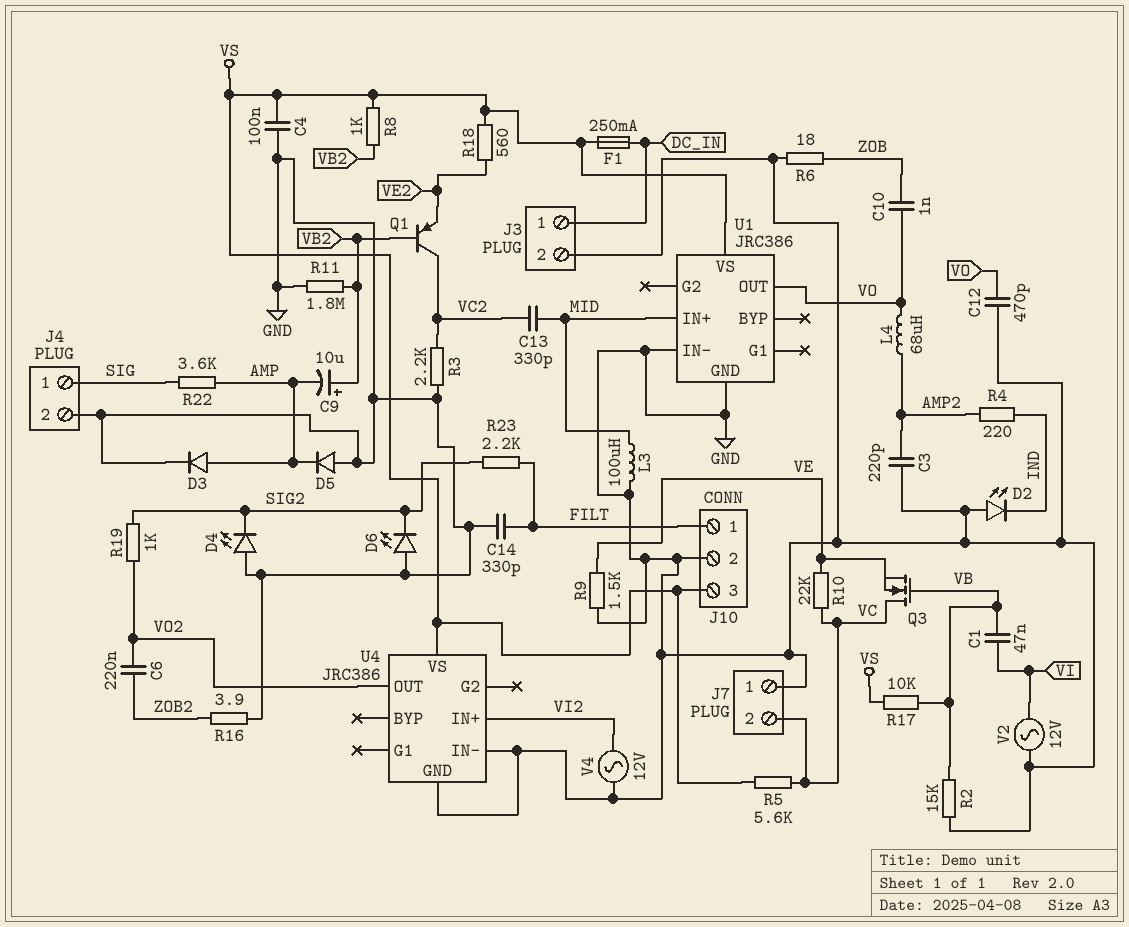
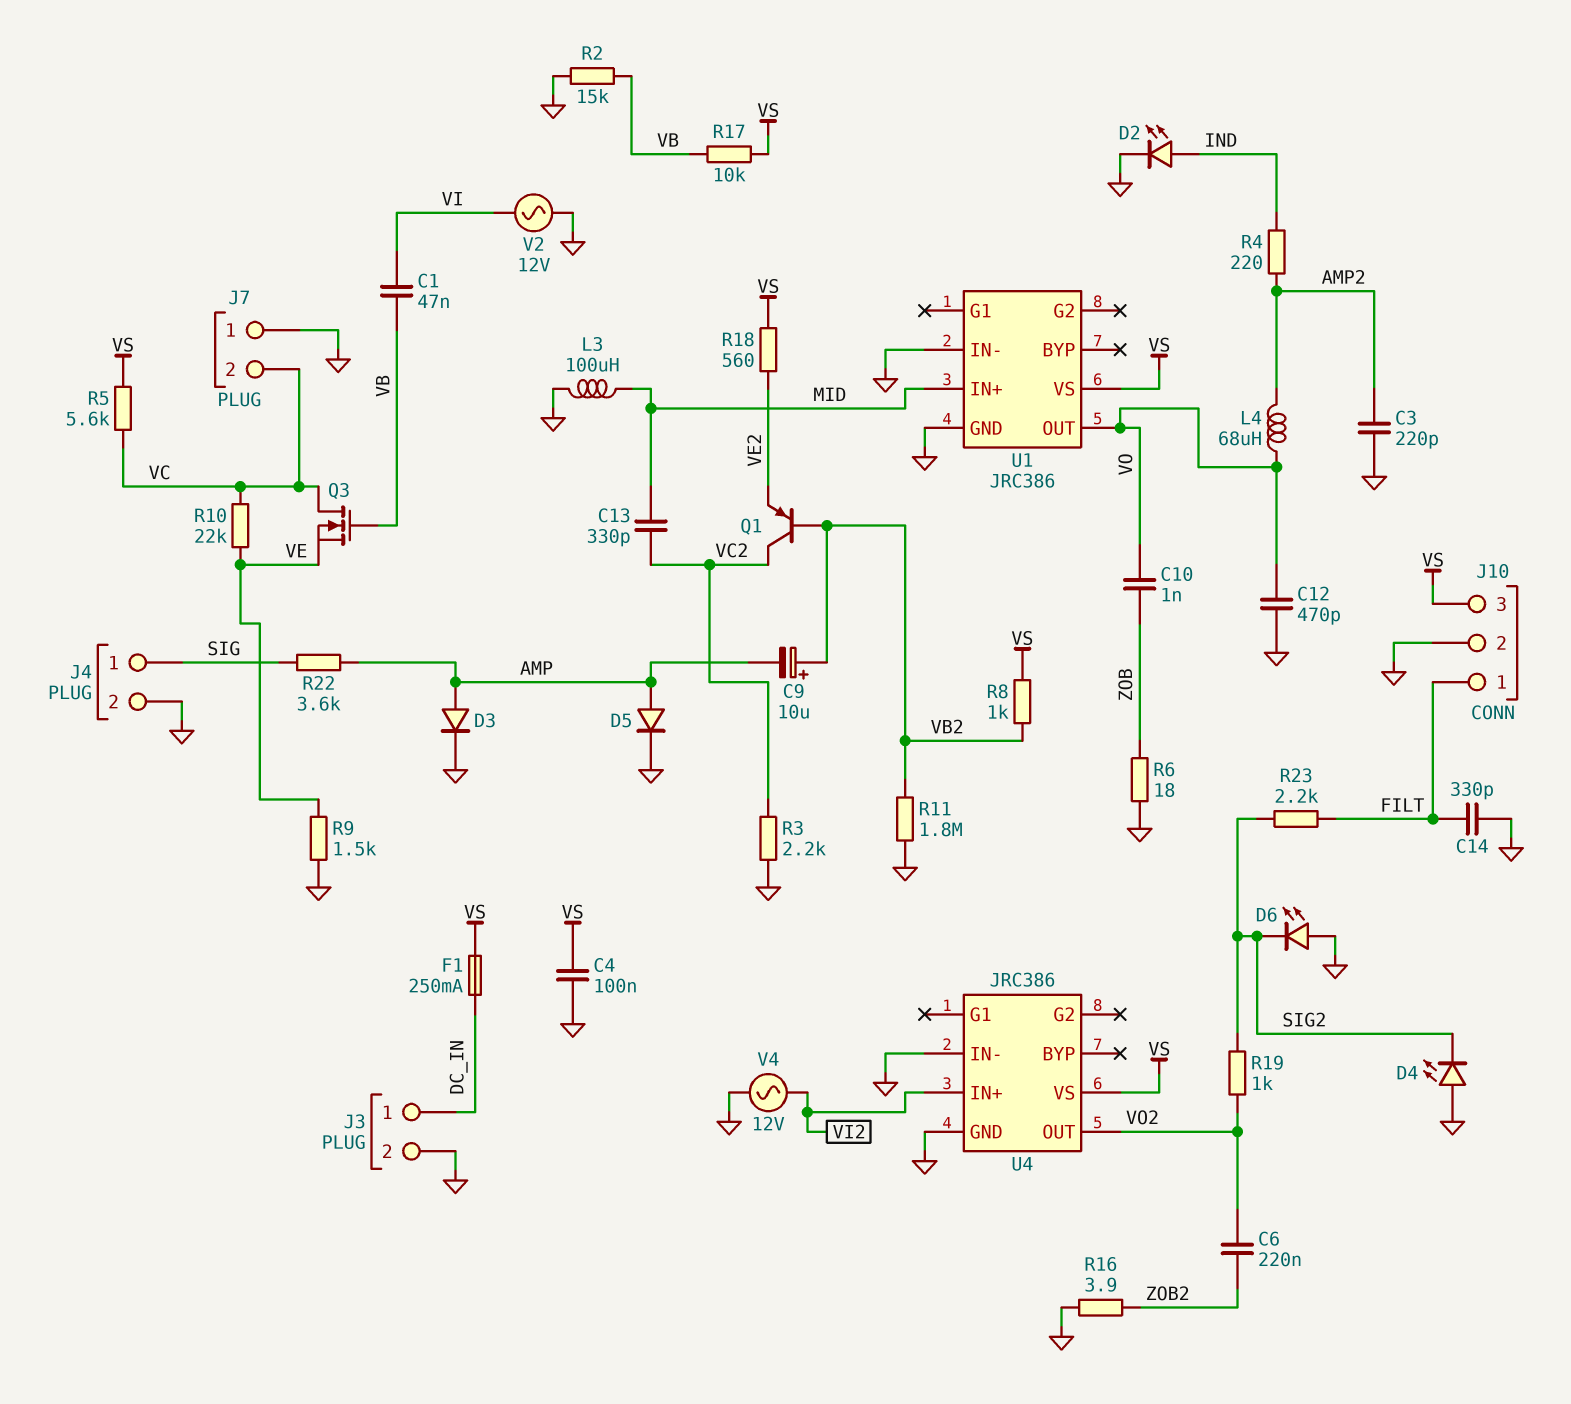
D2: LED (A GND, K IND) -> LED (A IND, K GND)
D5: diode (A GND, K AMP) -> diode (A AMP, K GND)

